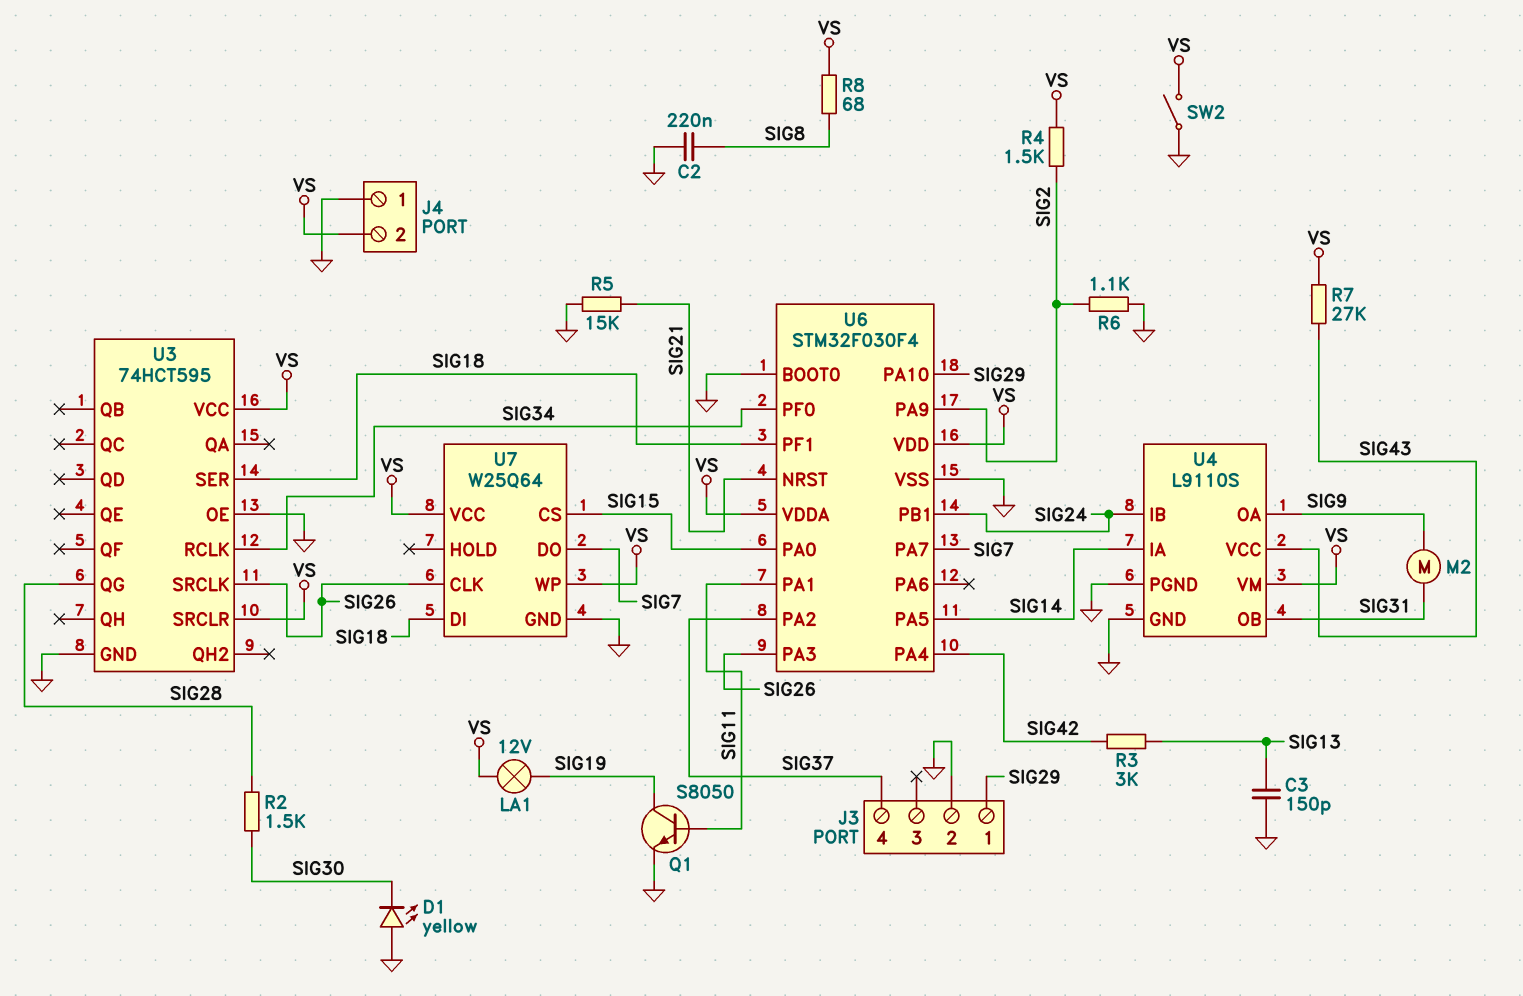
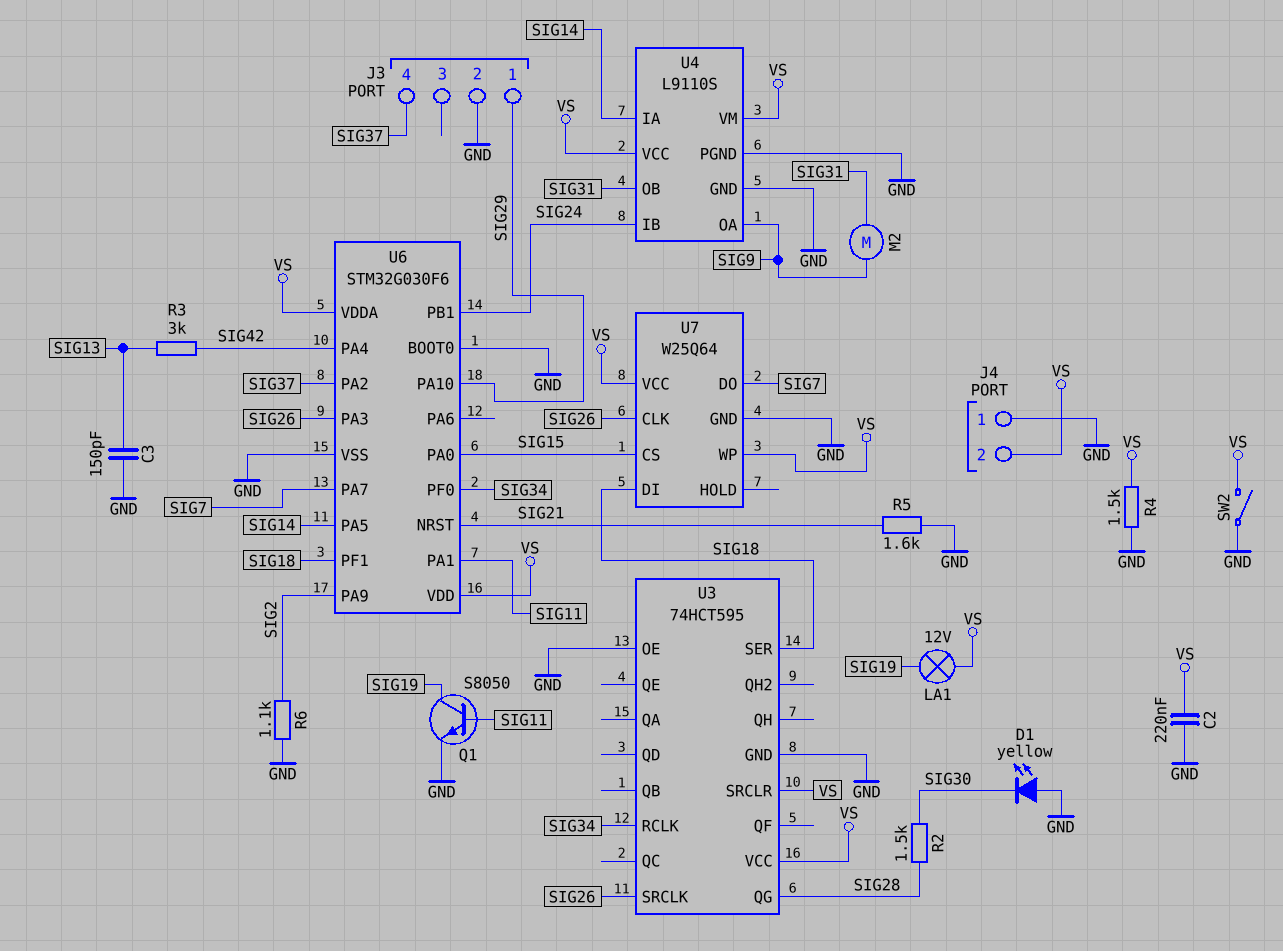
C2: 220nF (GND, SIG8) -> 220nF (GND, VS)
R4: 1.5k (SIG2, VS) -> 1.5k (GND, VS)
R5: 15k (GND, SIG21) -> 1.6k (GND, SIG21)
R7: 27k (SIG43, VS) -> none
R8: 68 (SIG8, VS) -> none
U4 pin VCC: SIG43 -> VS
U6: STM32F030F4 -> STM32G030F6

